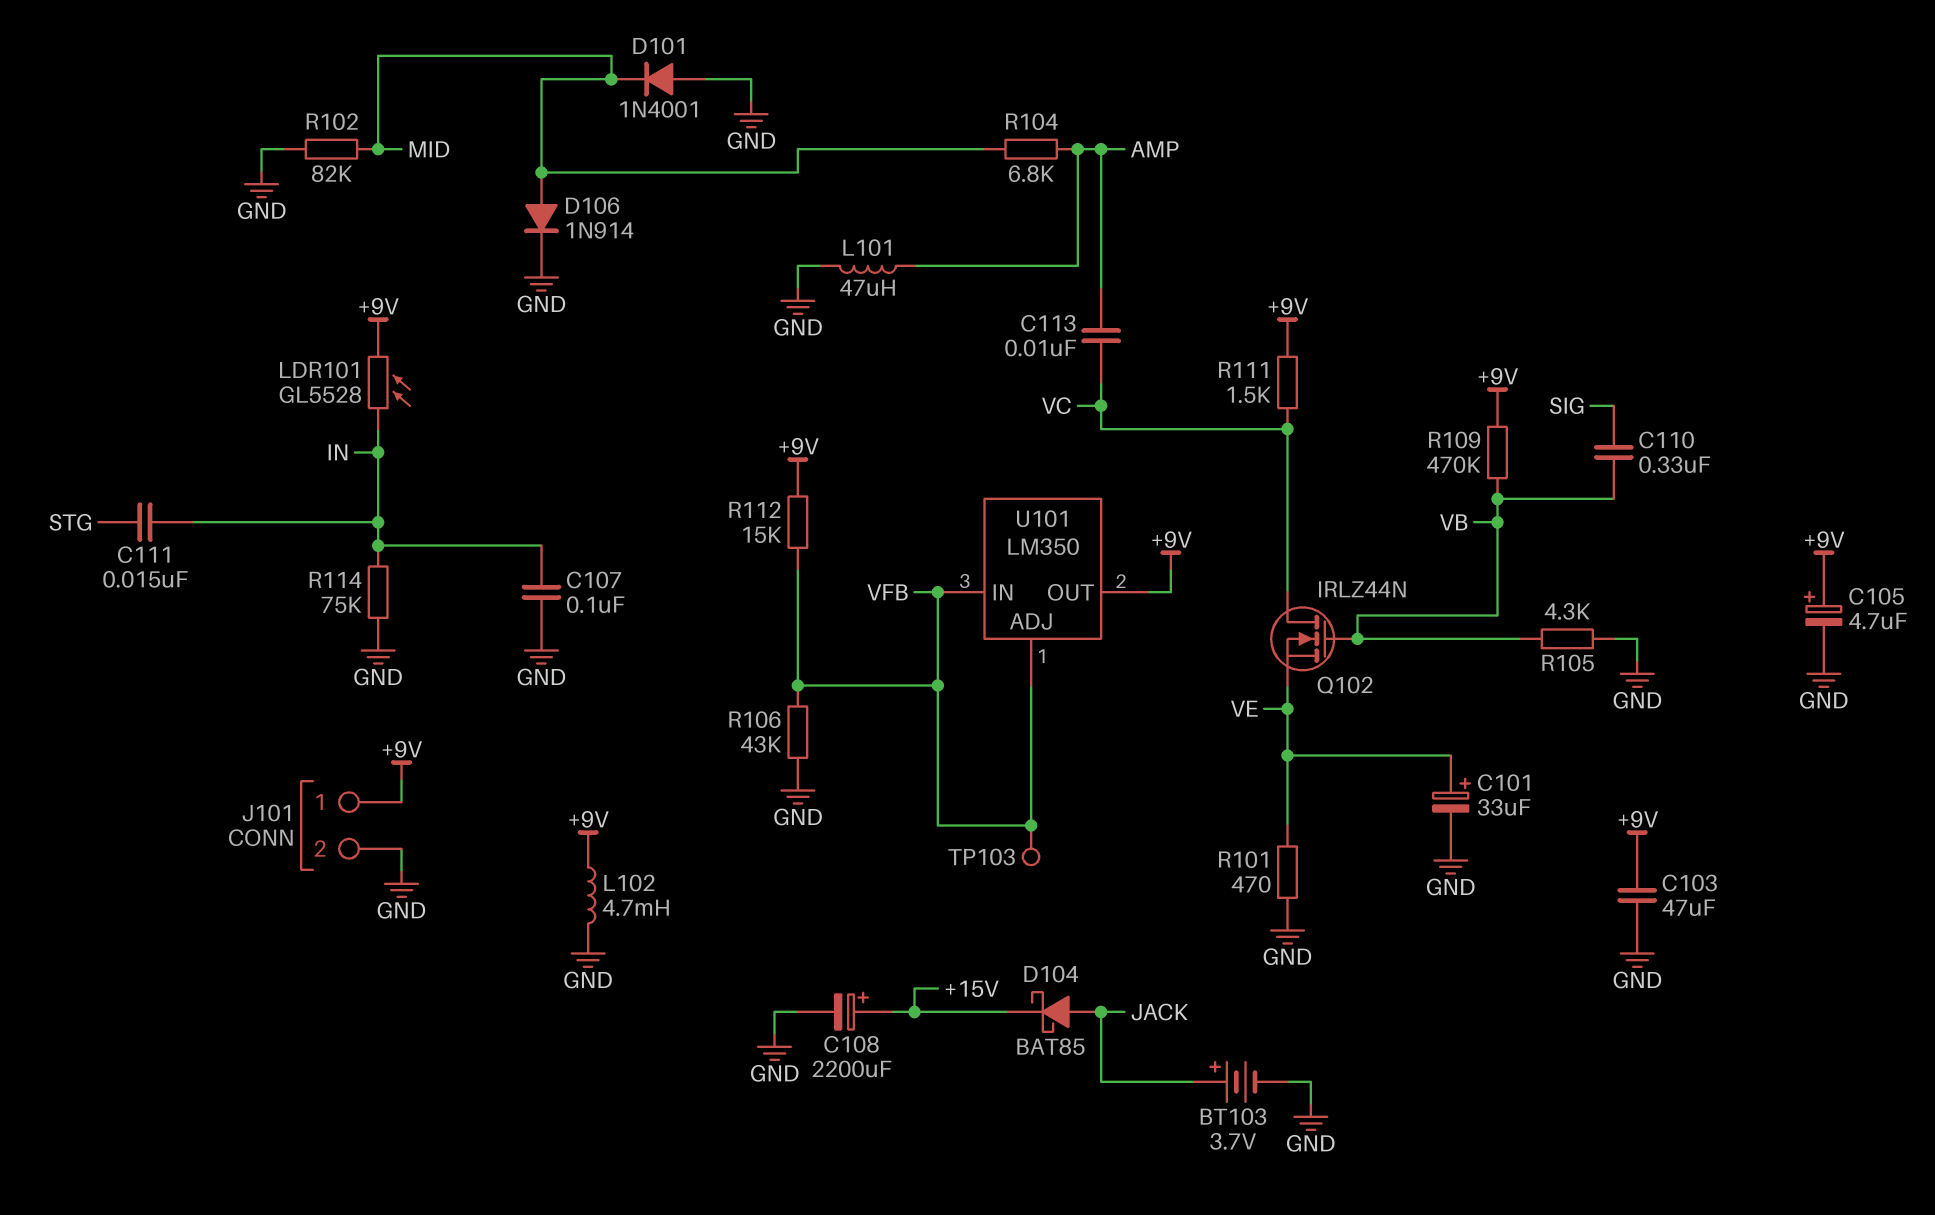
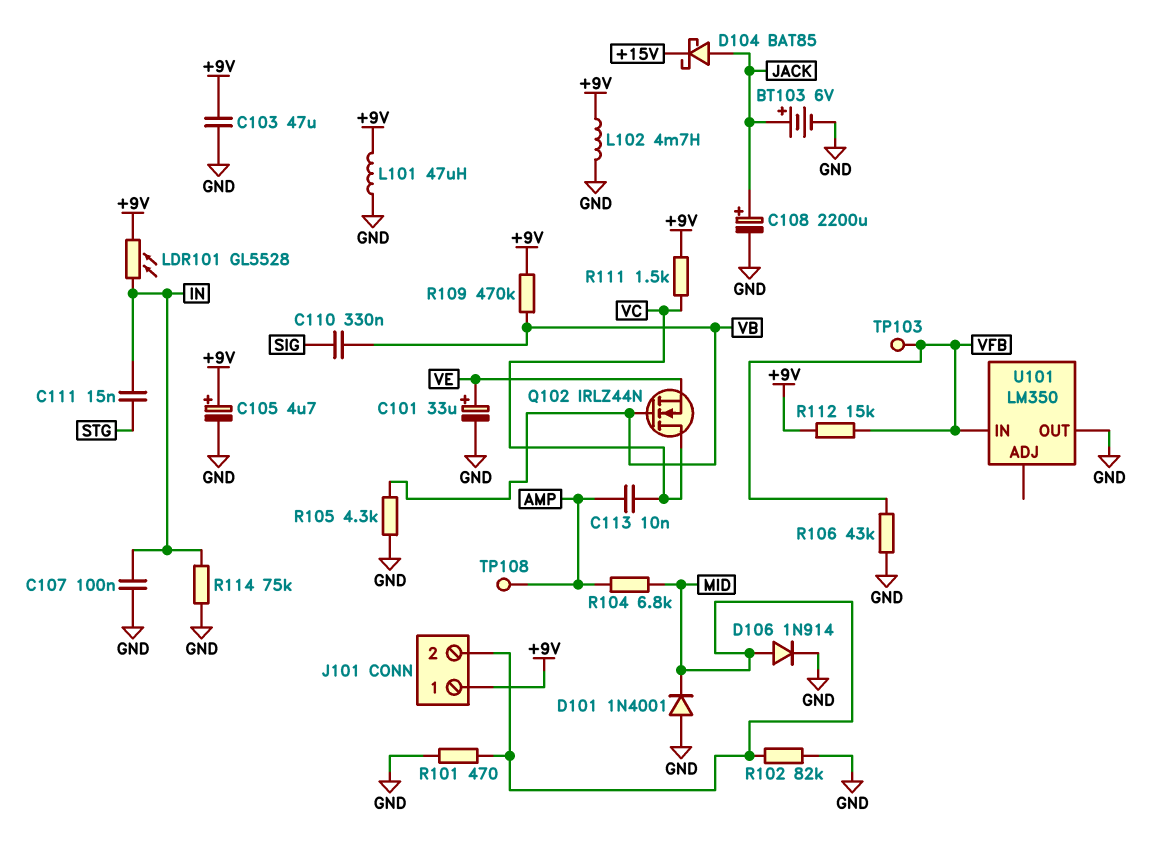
BT103: 3.7V (plus JACK, minus GND) -> 6V (plus JACK, minus GND)
C108: 2200uF (plus +15V, minus GND) -> 2200uF (plus JACK, minus GND)
J101 pin 2: GND -> MID
L101: 47uH (AMP, GND) -> 47uH (+9V, GND)
R101: 470 (GND, VE) -> 470 (GND, MID)
TP108: none -> test point (AMP)
U101 pin ADJ: VFB -> none
U101 pin OUT: +9V -> GND

